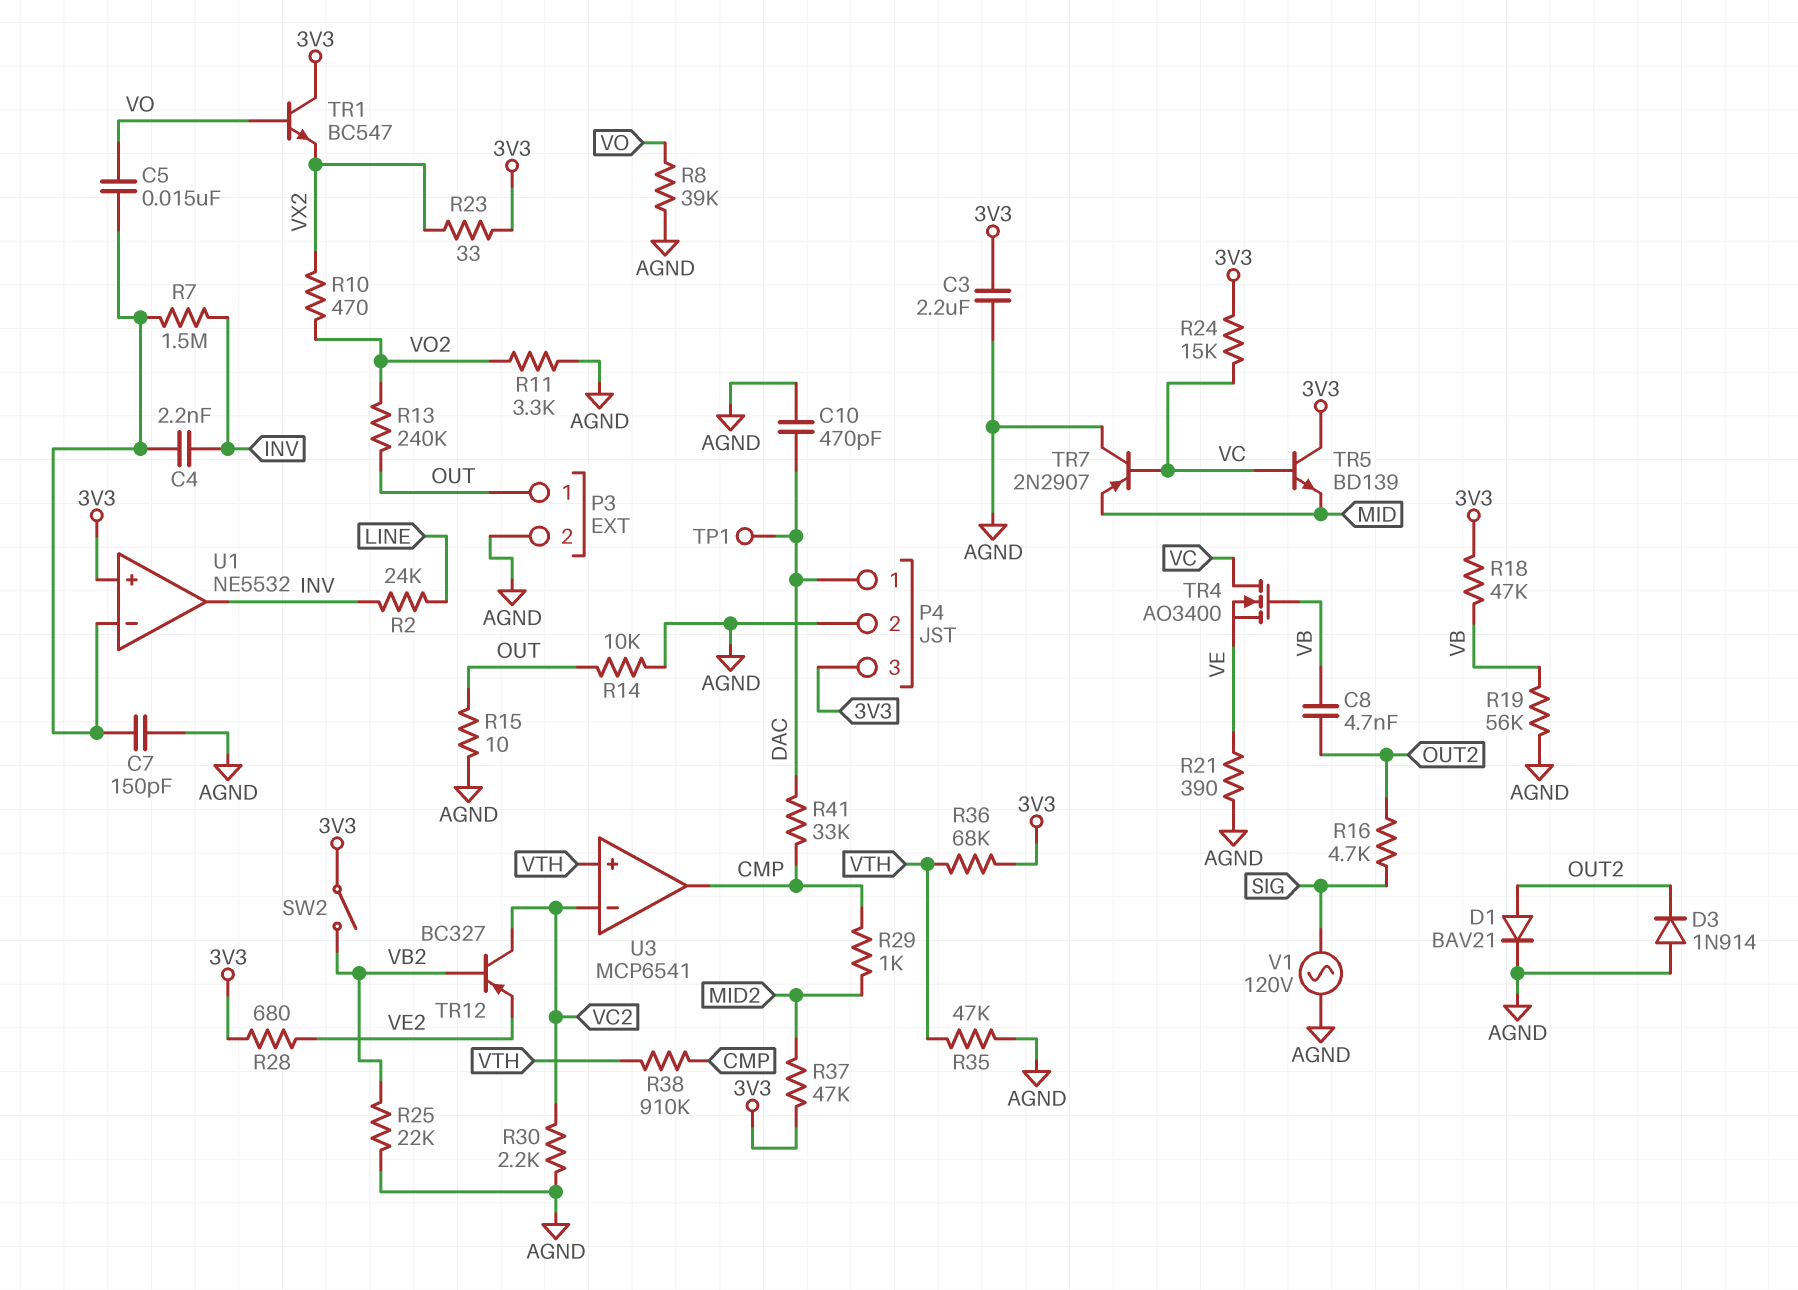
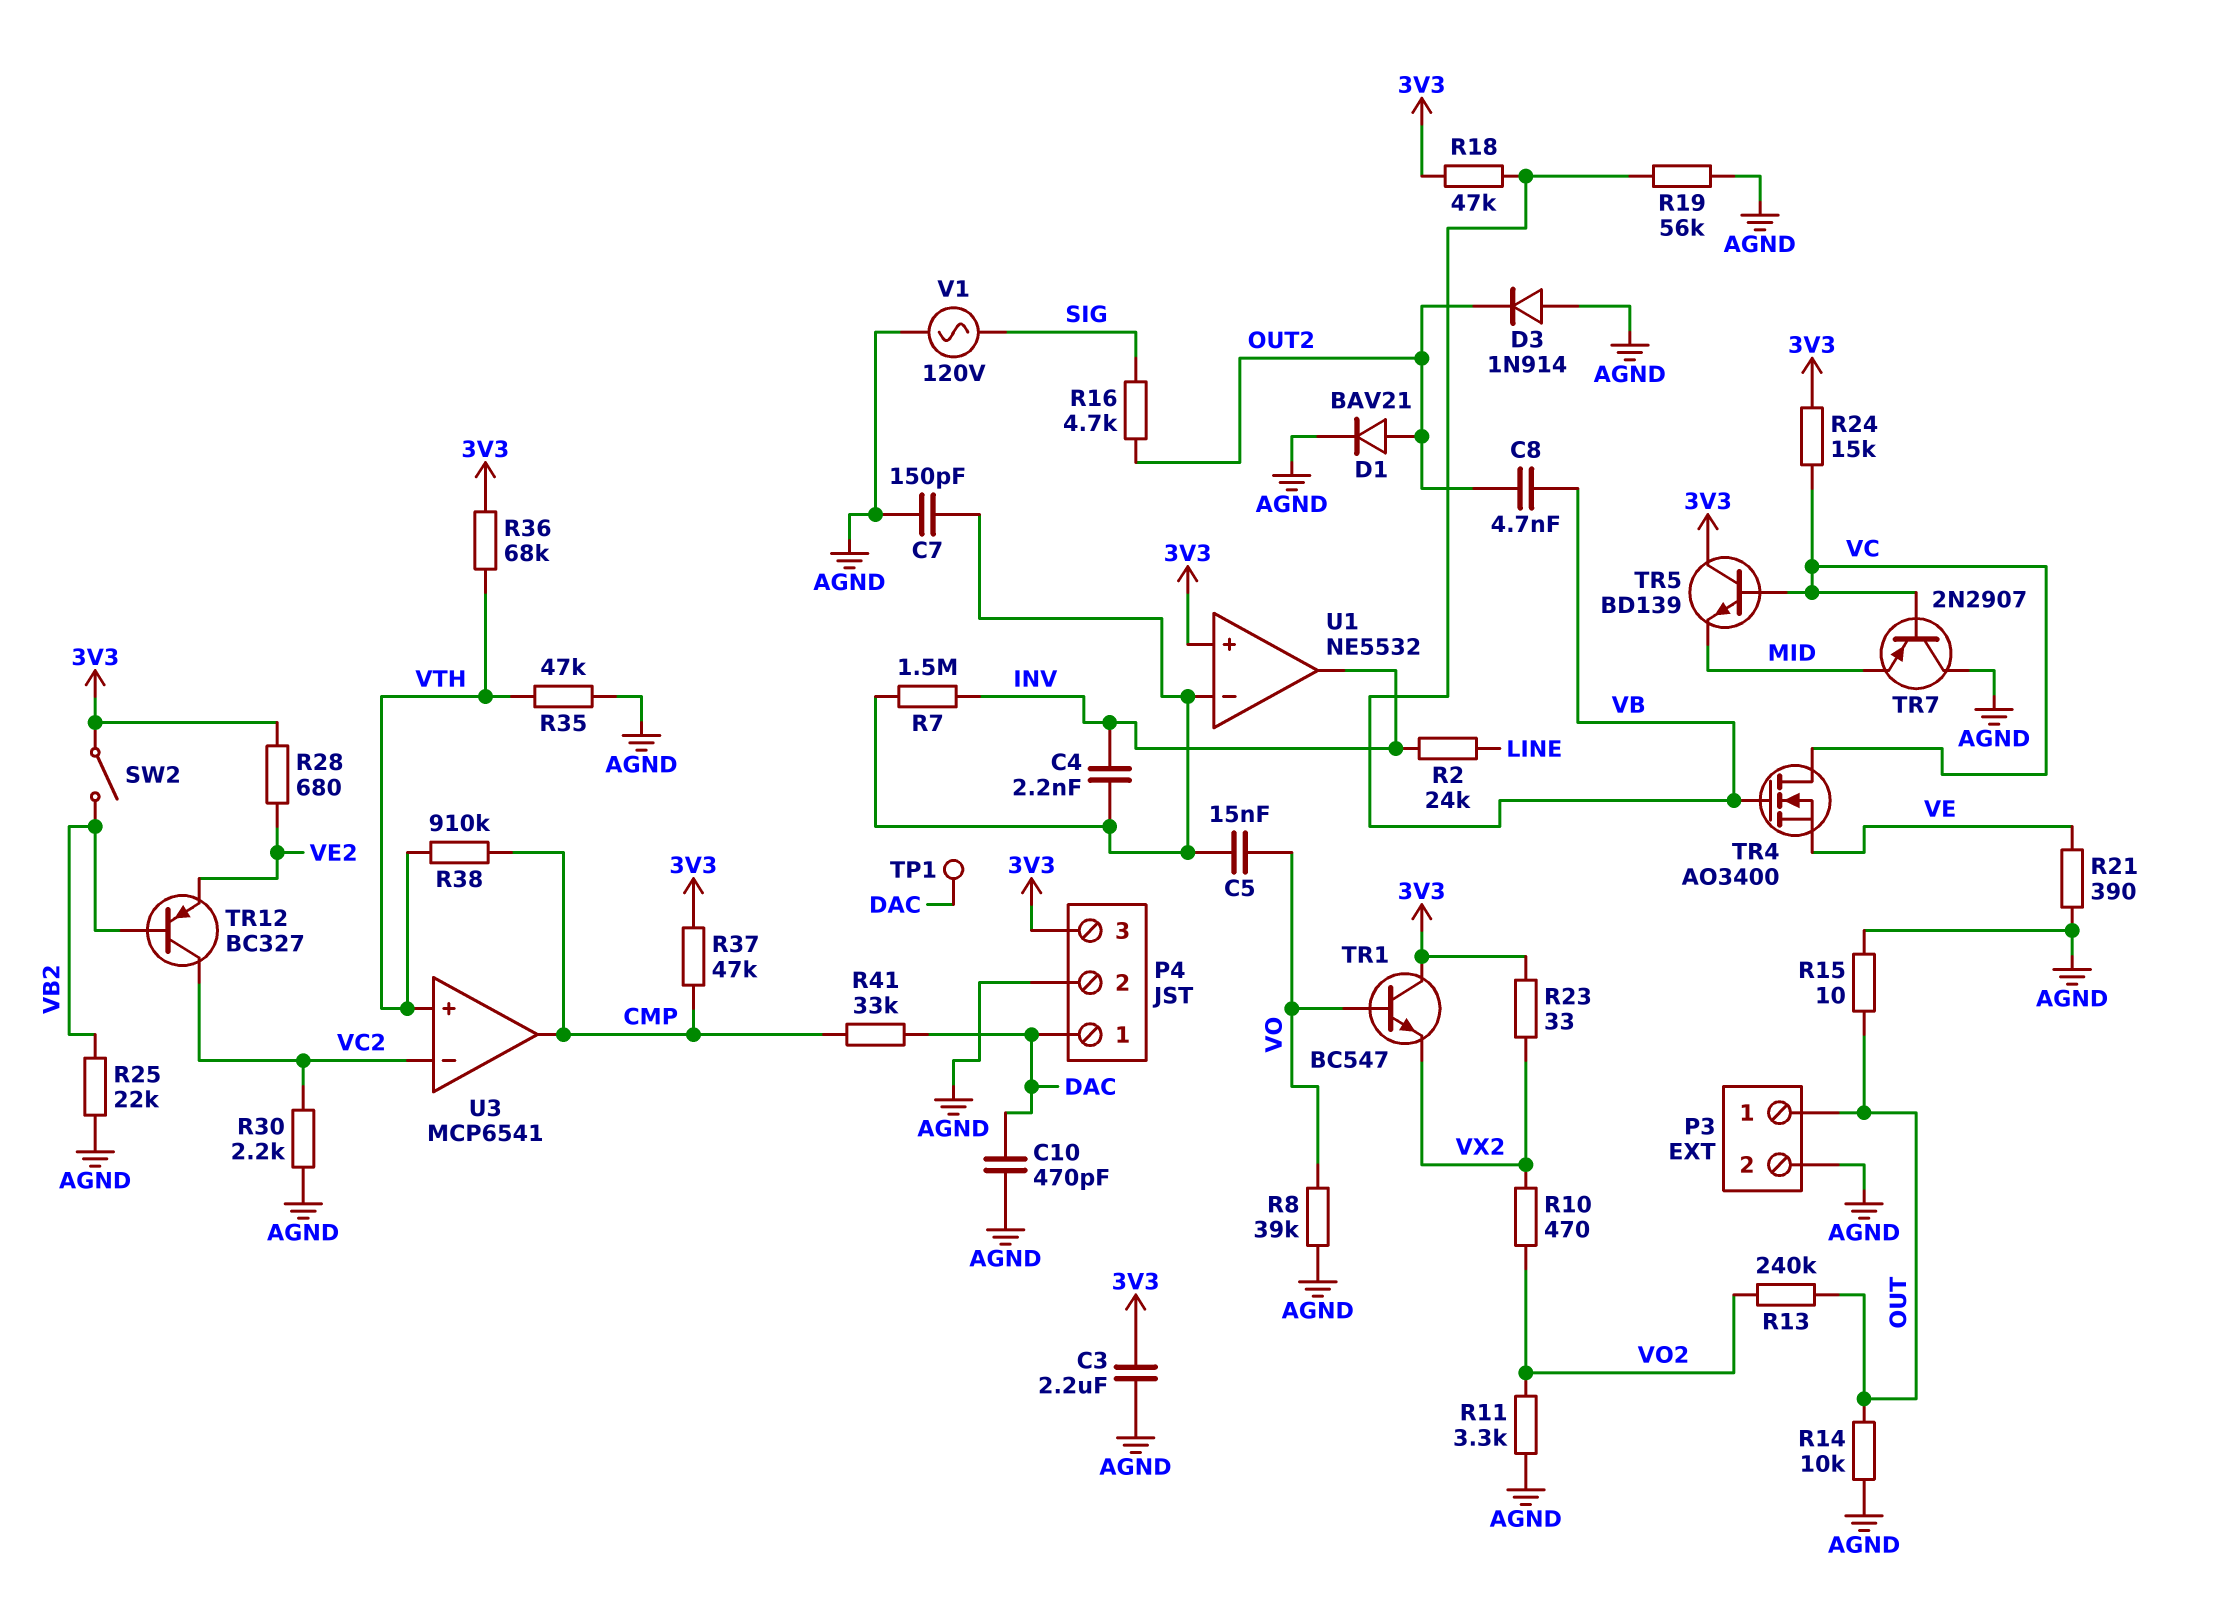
R29: 1k (CMP, MID2) -> none
R37: 47k (3V3, MID2) -> 47k (3V3, CMP)

